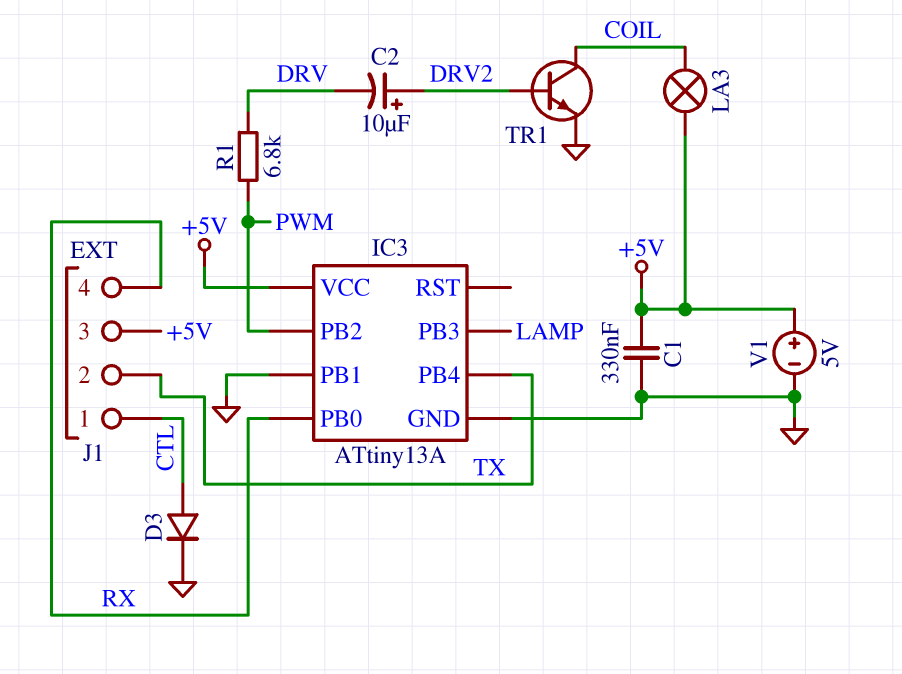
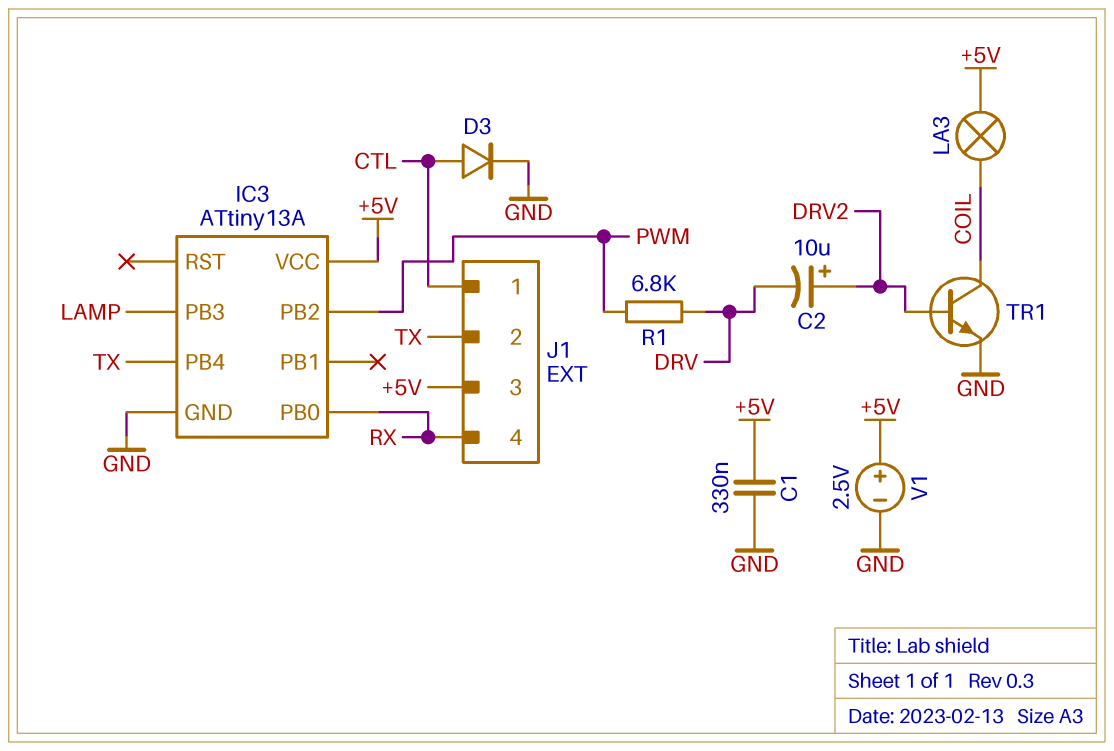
IC3 pin PB1: GND -> none
V1: 5V (plus +5V, minus GND) -> 2.5V (plus +5V, minus GND)

